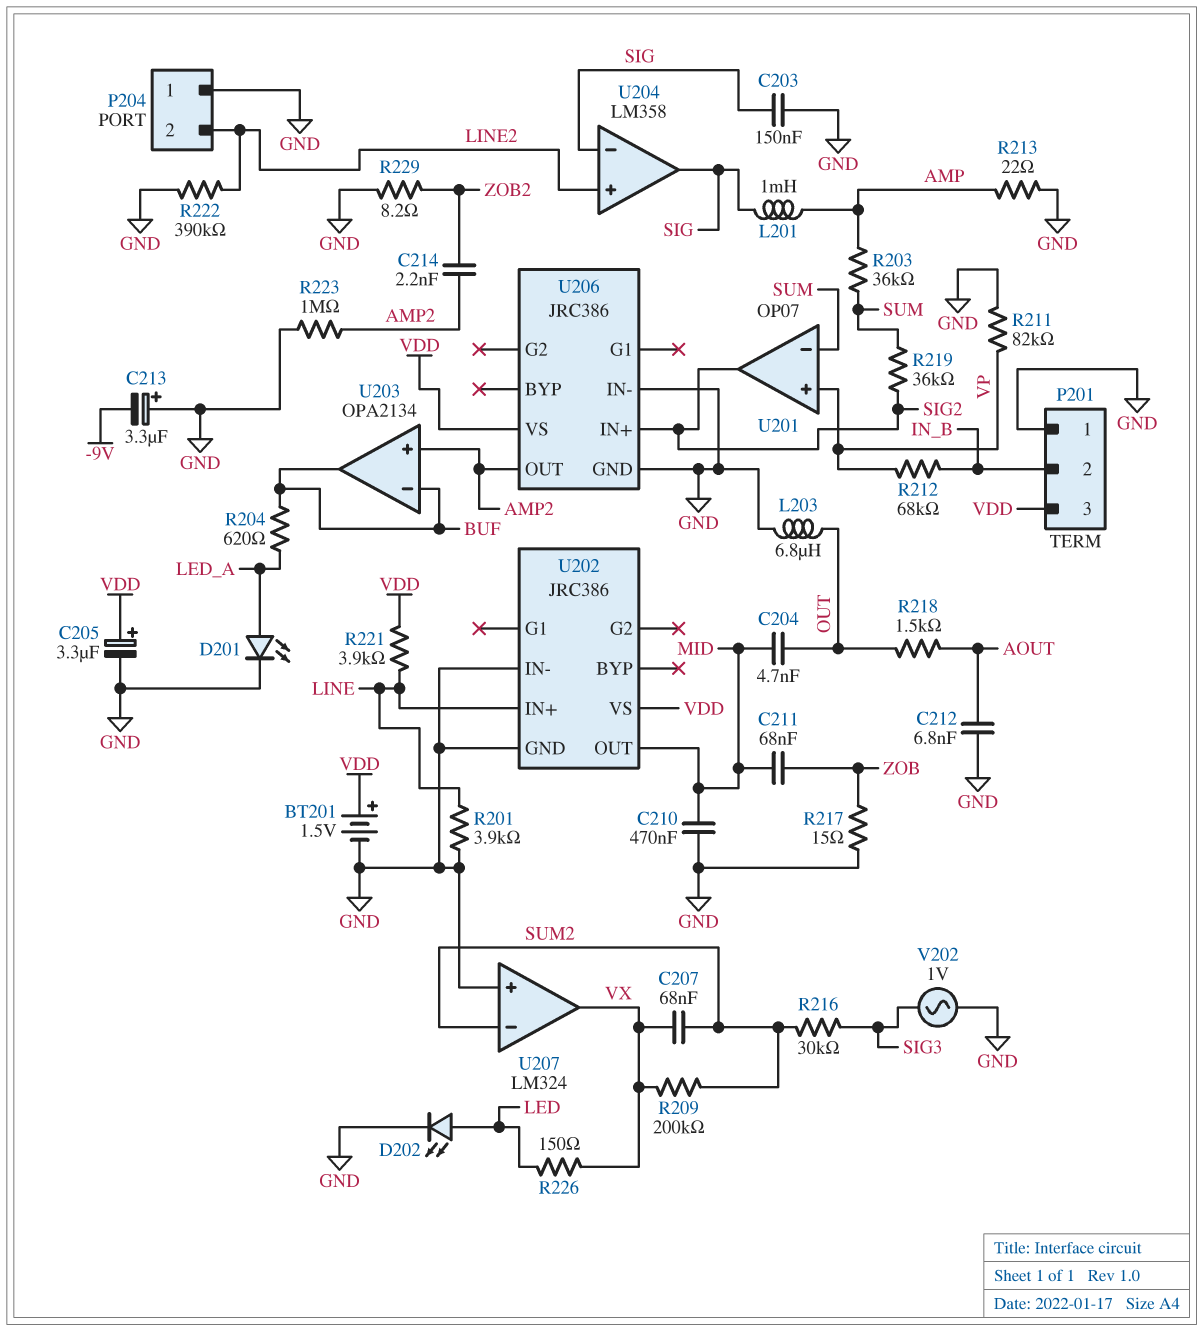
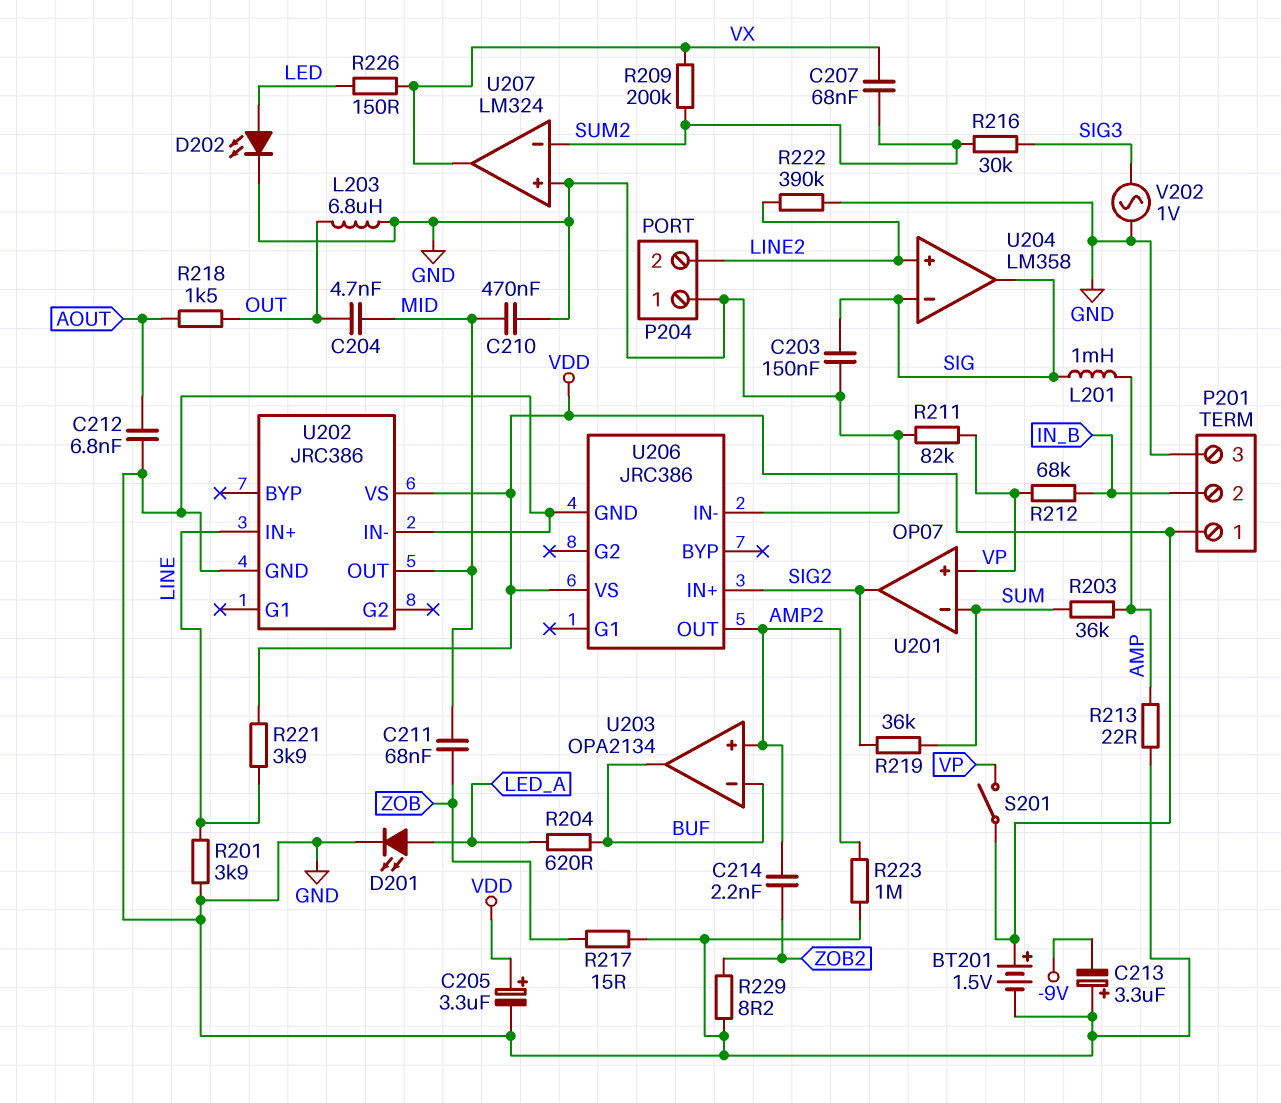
P201 pin 1: GND -> VDD
P201 pin 3: VDD -> GND
S201: none -> switch (VDD, VP)

